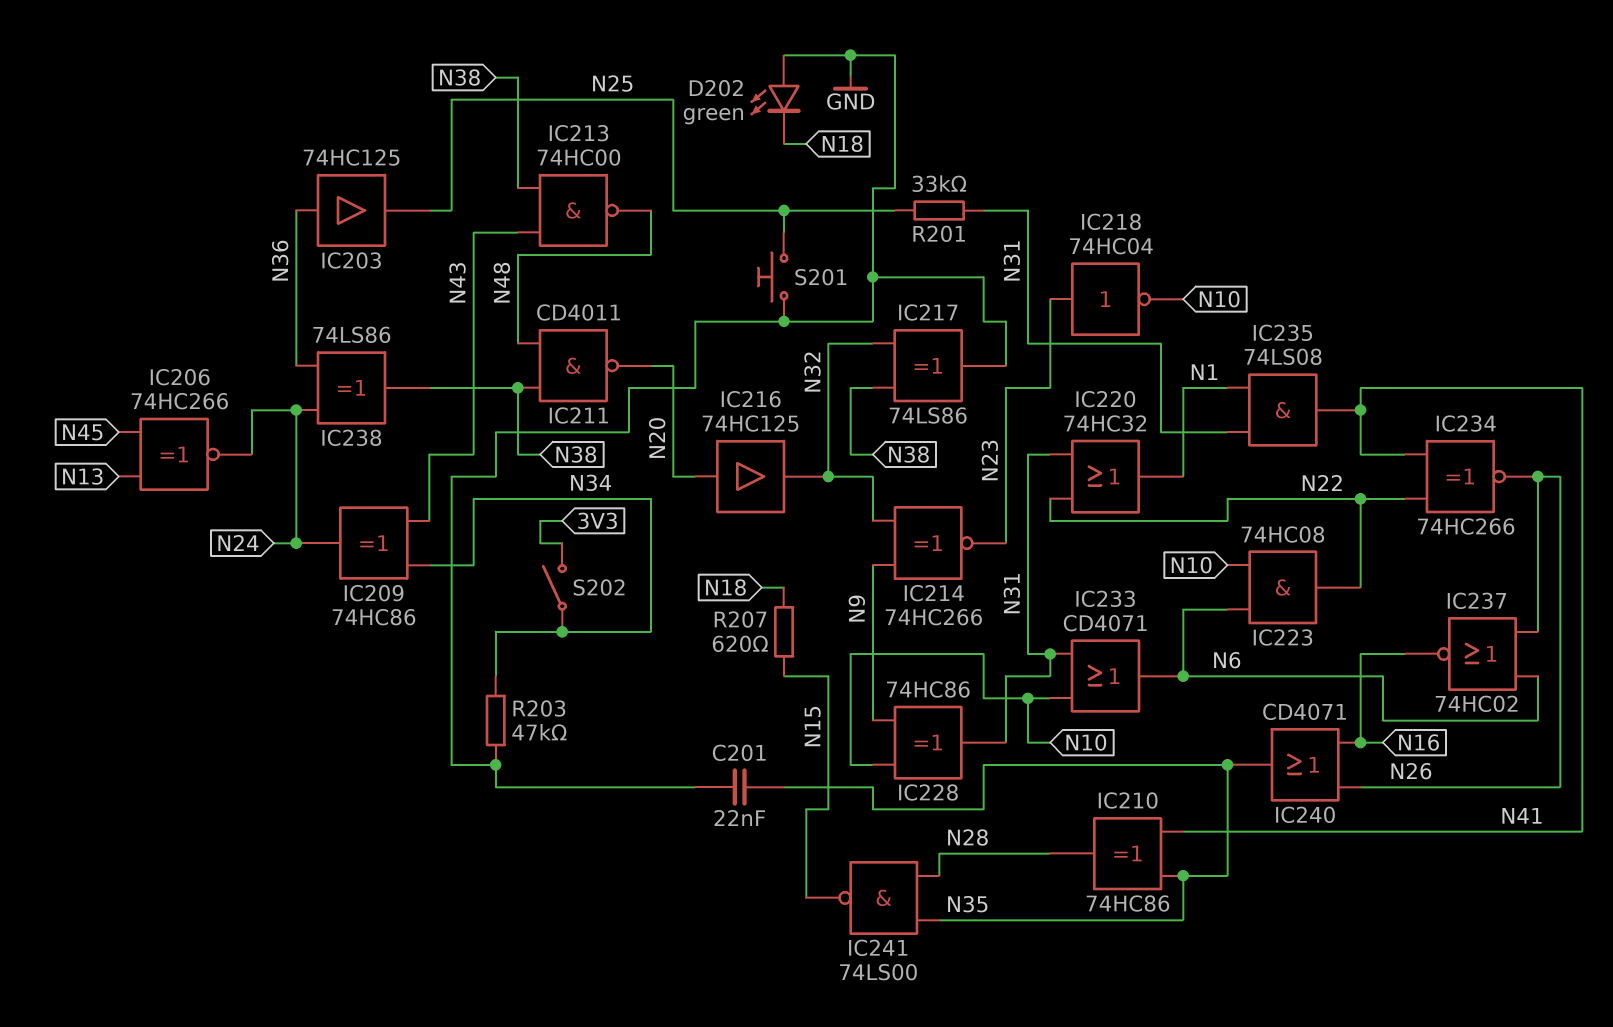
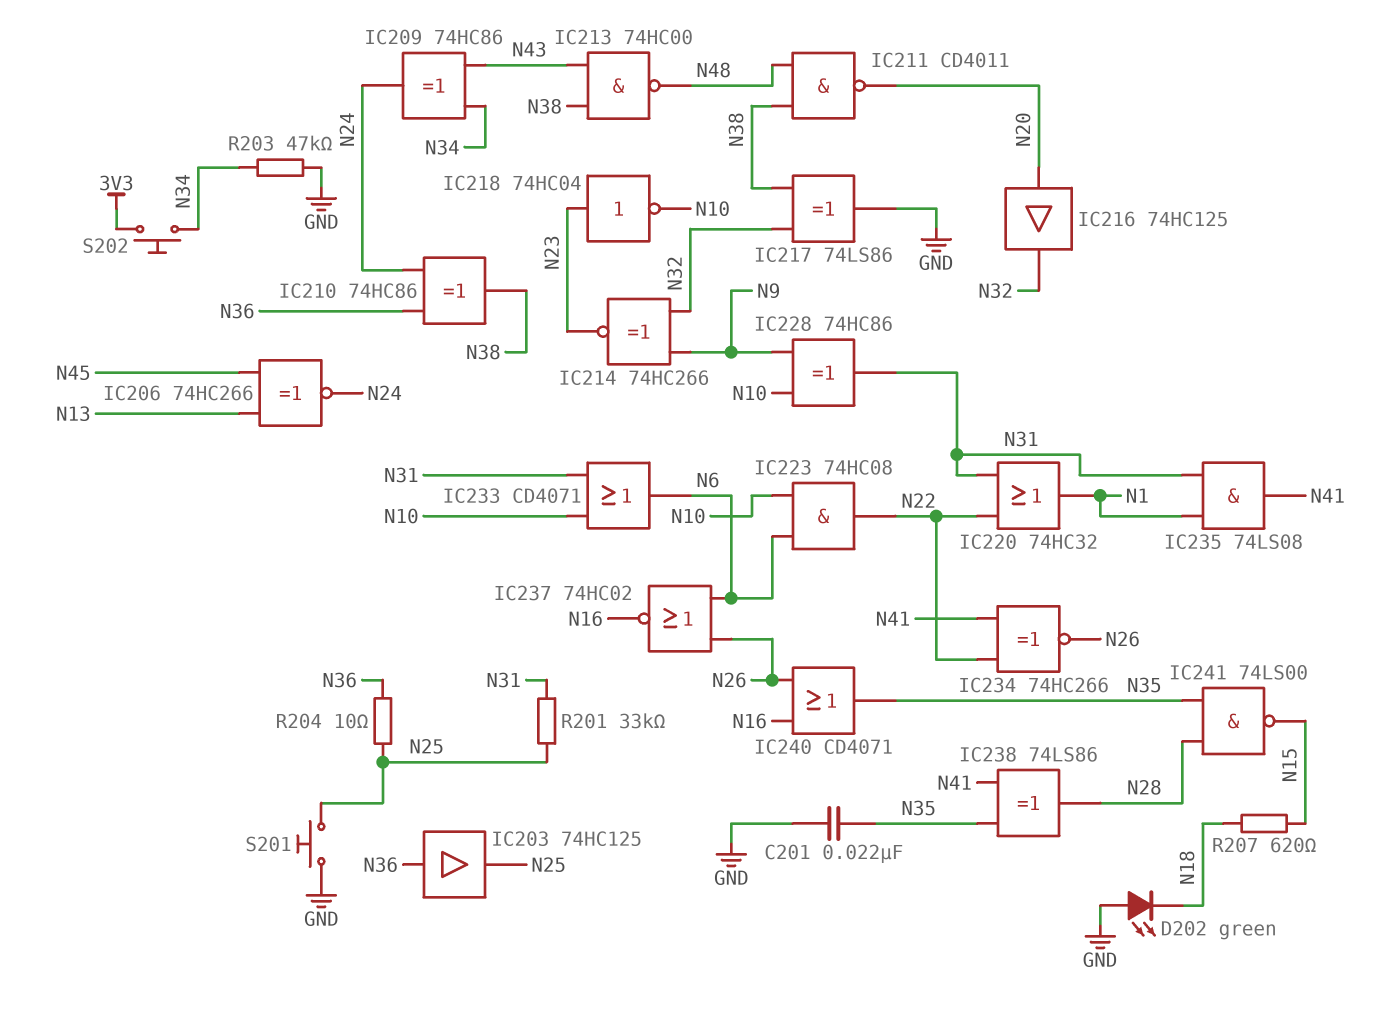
IC210: XOR 74HC86 (in N35, in N41, out N28) -> XOR 74HC86 (in N24, in N36, out N38)
IC238: XOR 74LS86 (in N24, in N36, out N38) -> XOR 74LS86 (in N35, in N41, out N28)
R204: none -> 10 (N25, N36)
S202: switch (3V3, N34) -> button (3V3, N34)

